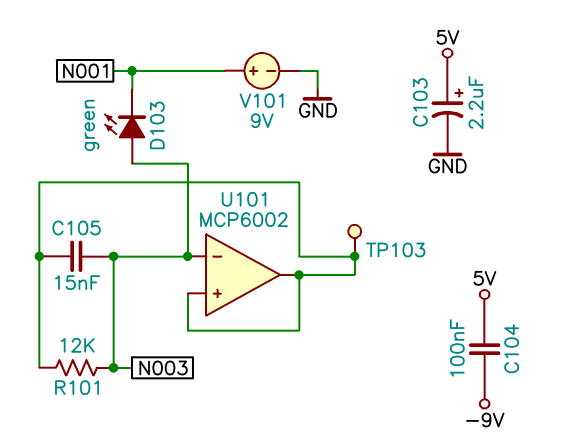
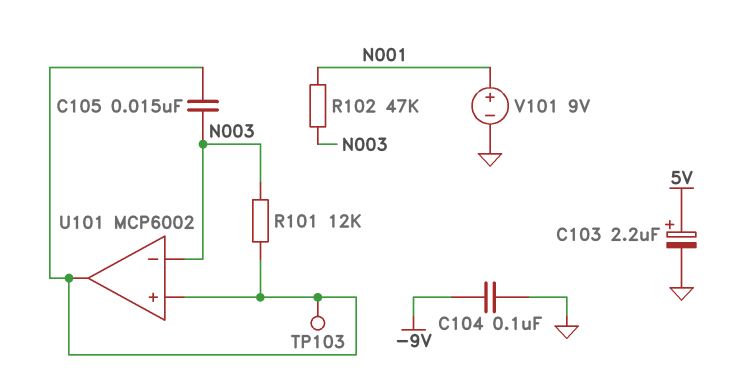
C104: 100nF (-9V, 5V) -> 100nF (-9V, GND)
D103: LED green (A N003, K N001) -> none
R102: none -> 47k (N001, N003)

